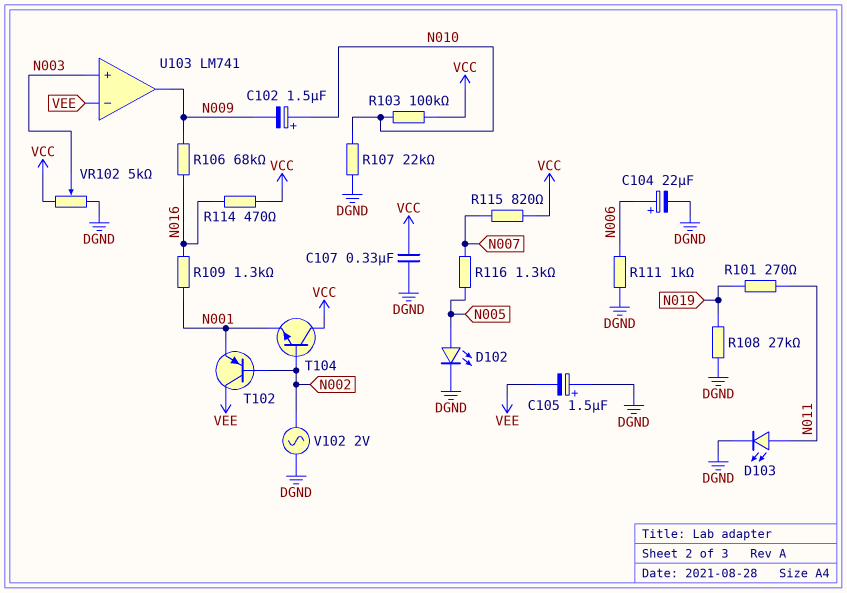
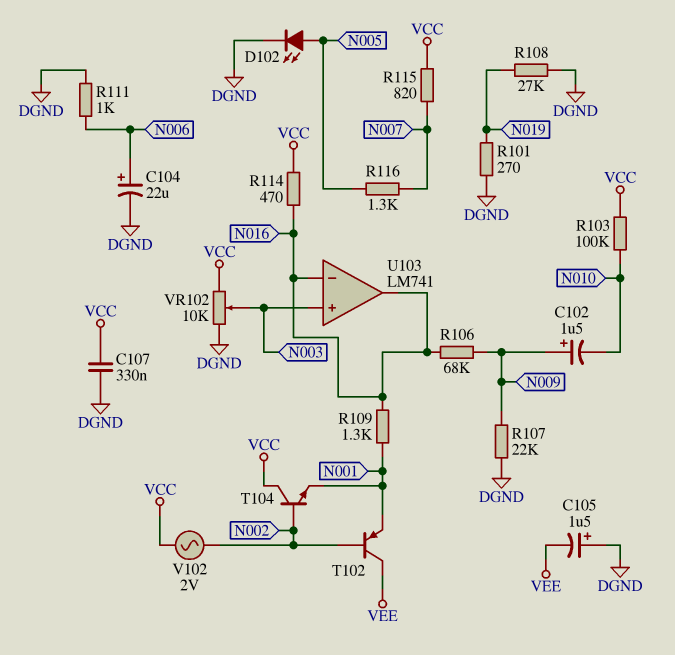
C102: 1.5uF (plus N010, minus N009) -> 1.5uF (plus N009, minus N010)
D103: LED (A N011, K DGND) -> none
R101: 270 (N011, N019) -> 270 (DGND, N019)
R107: 22k (DGND, N010) -> 22k (DGND, N009)
U103 pin in-: VEE -> N016
U103 pin out: N009 -> N016
V102: AC 2V (DGND, N002) -> AC 2V (N002, VCC)
VR102: 5k (DGND, VCC, wiper N003) -> 10k (DGND, VCC, wiper N003)

